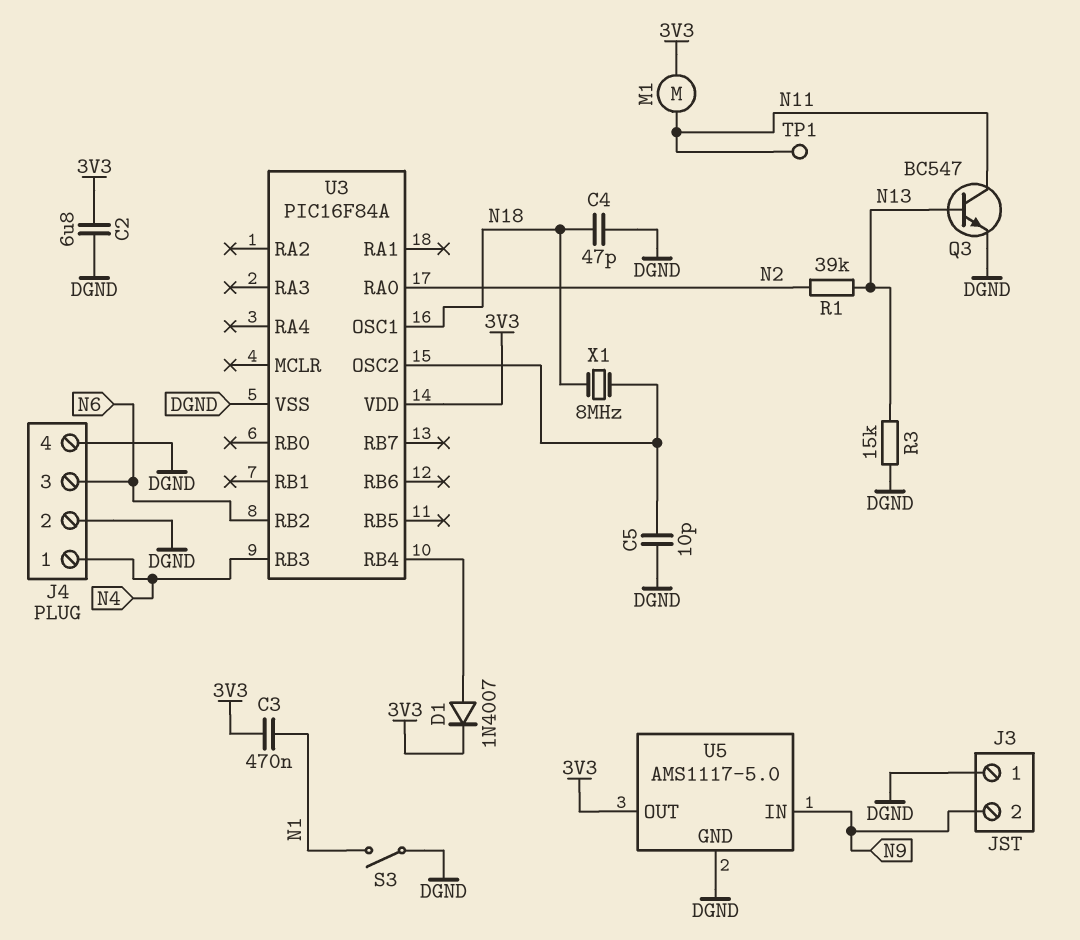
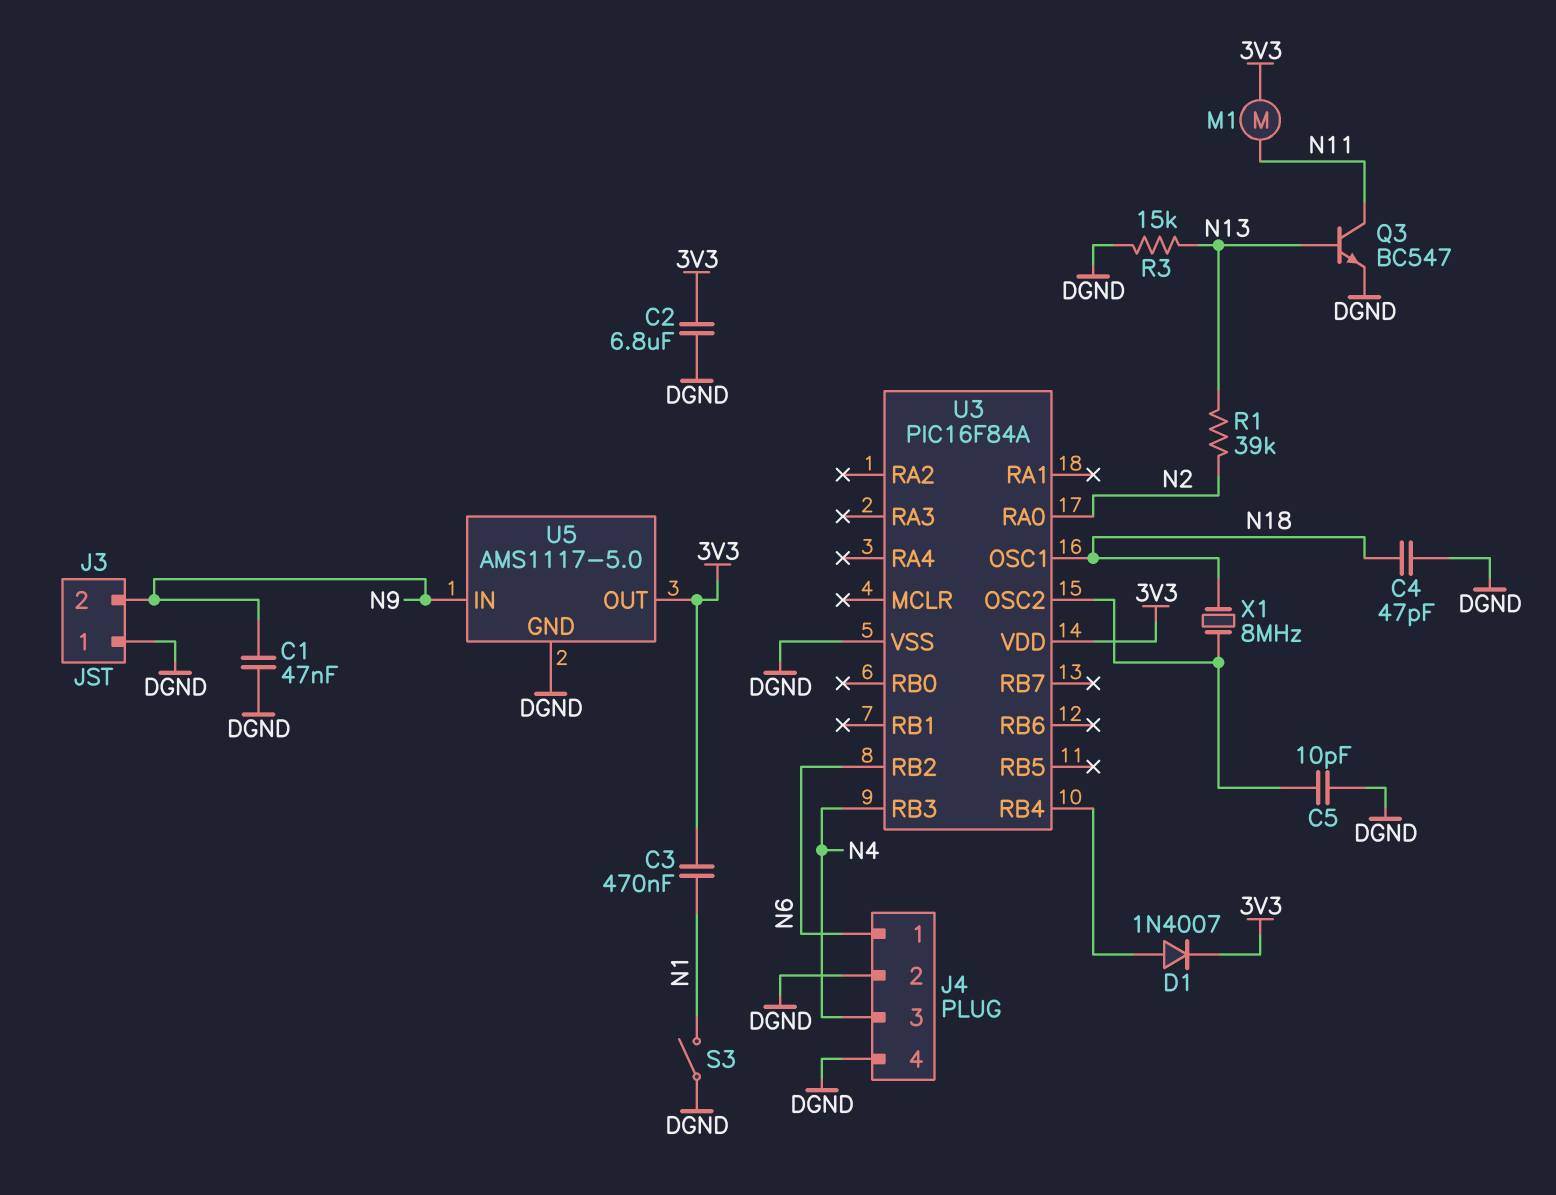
C1: none -> 47nF (DGND, N9)
J4 pin 1: N4 -> N6
J4 pin 3: N6 -> N4
TP1: test point (N11) -> none

